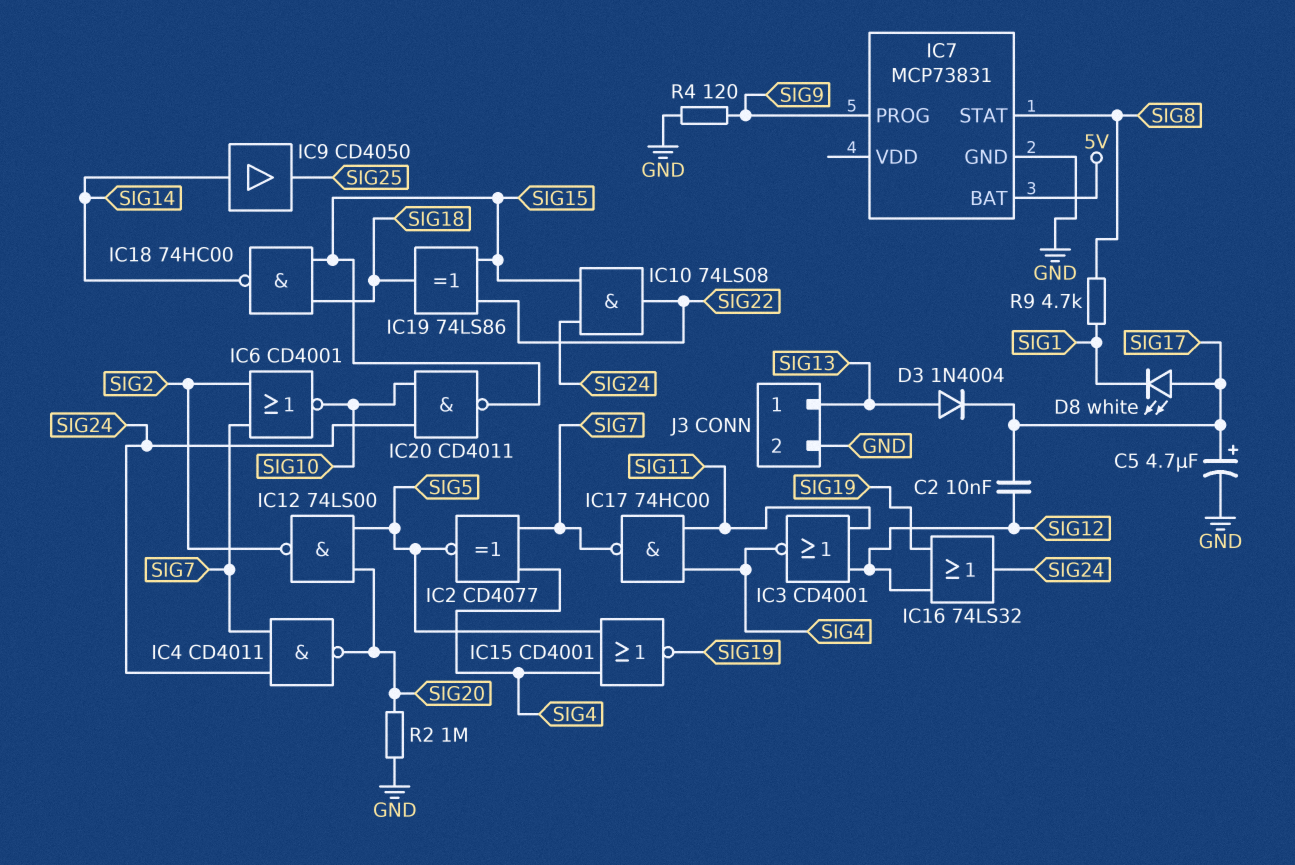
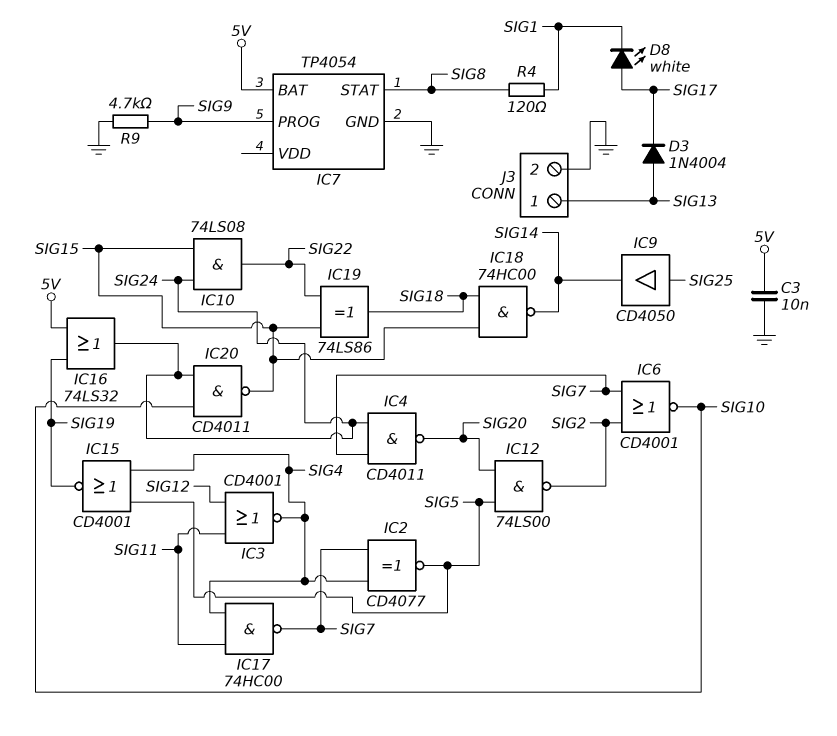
C2: 10nF (SIG12, SIG17) -> none
C3: none -> 10nF (5V, GND)
C5: 4.7uF (plus SIG17, minus GND) -> none
IC7: MCP73831 -> TP4054
IC9: buffer CD4050 (in SIG14, out SIG25) -> buffer CD4050 (in SIG25, out SIG14)
IC16: OR 74LS32 (in SIG12, in SIG19, out SIG24) -> OR 74LS32 (in 5V, in SIG19, out SIG24)
R2: 1M (GND, SIG20) -> none
R4: 120 (GND, SIG9) -> 120 (SIG1, SIG8)
R9: 4.7k (SIG1, SIG8) -> 4.7k (GND, SIG9)

